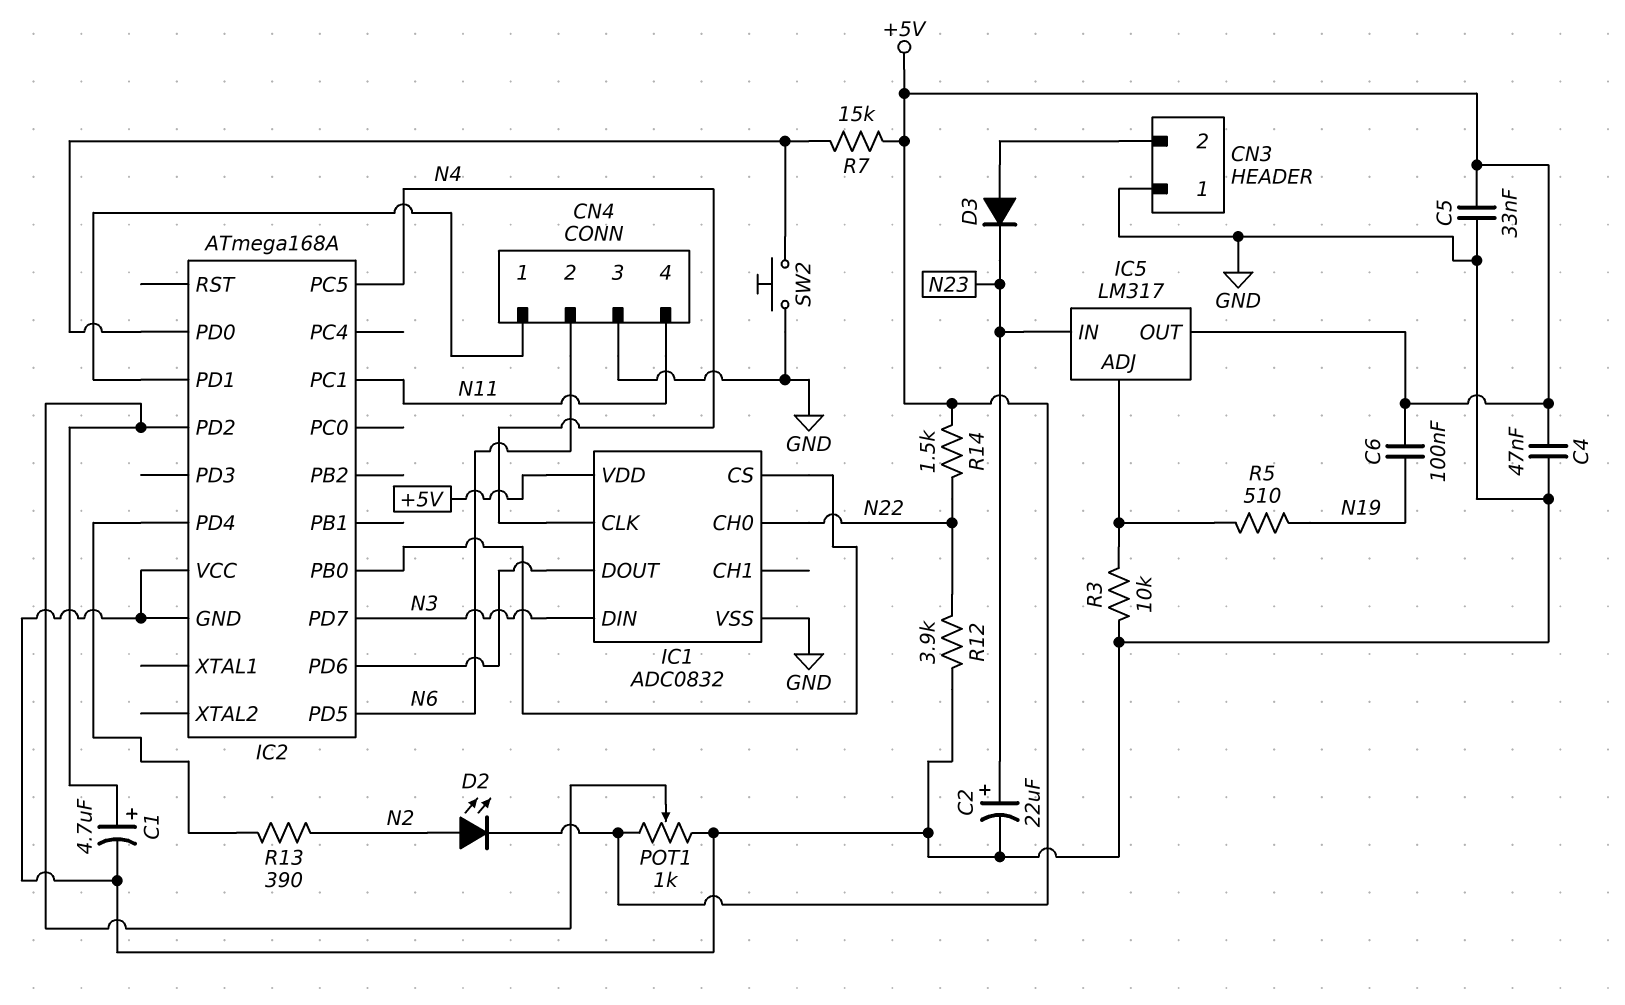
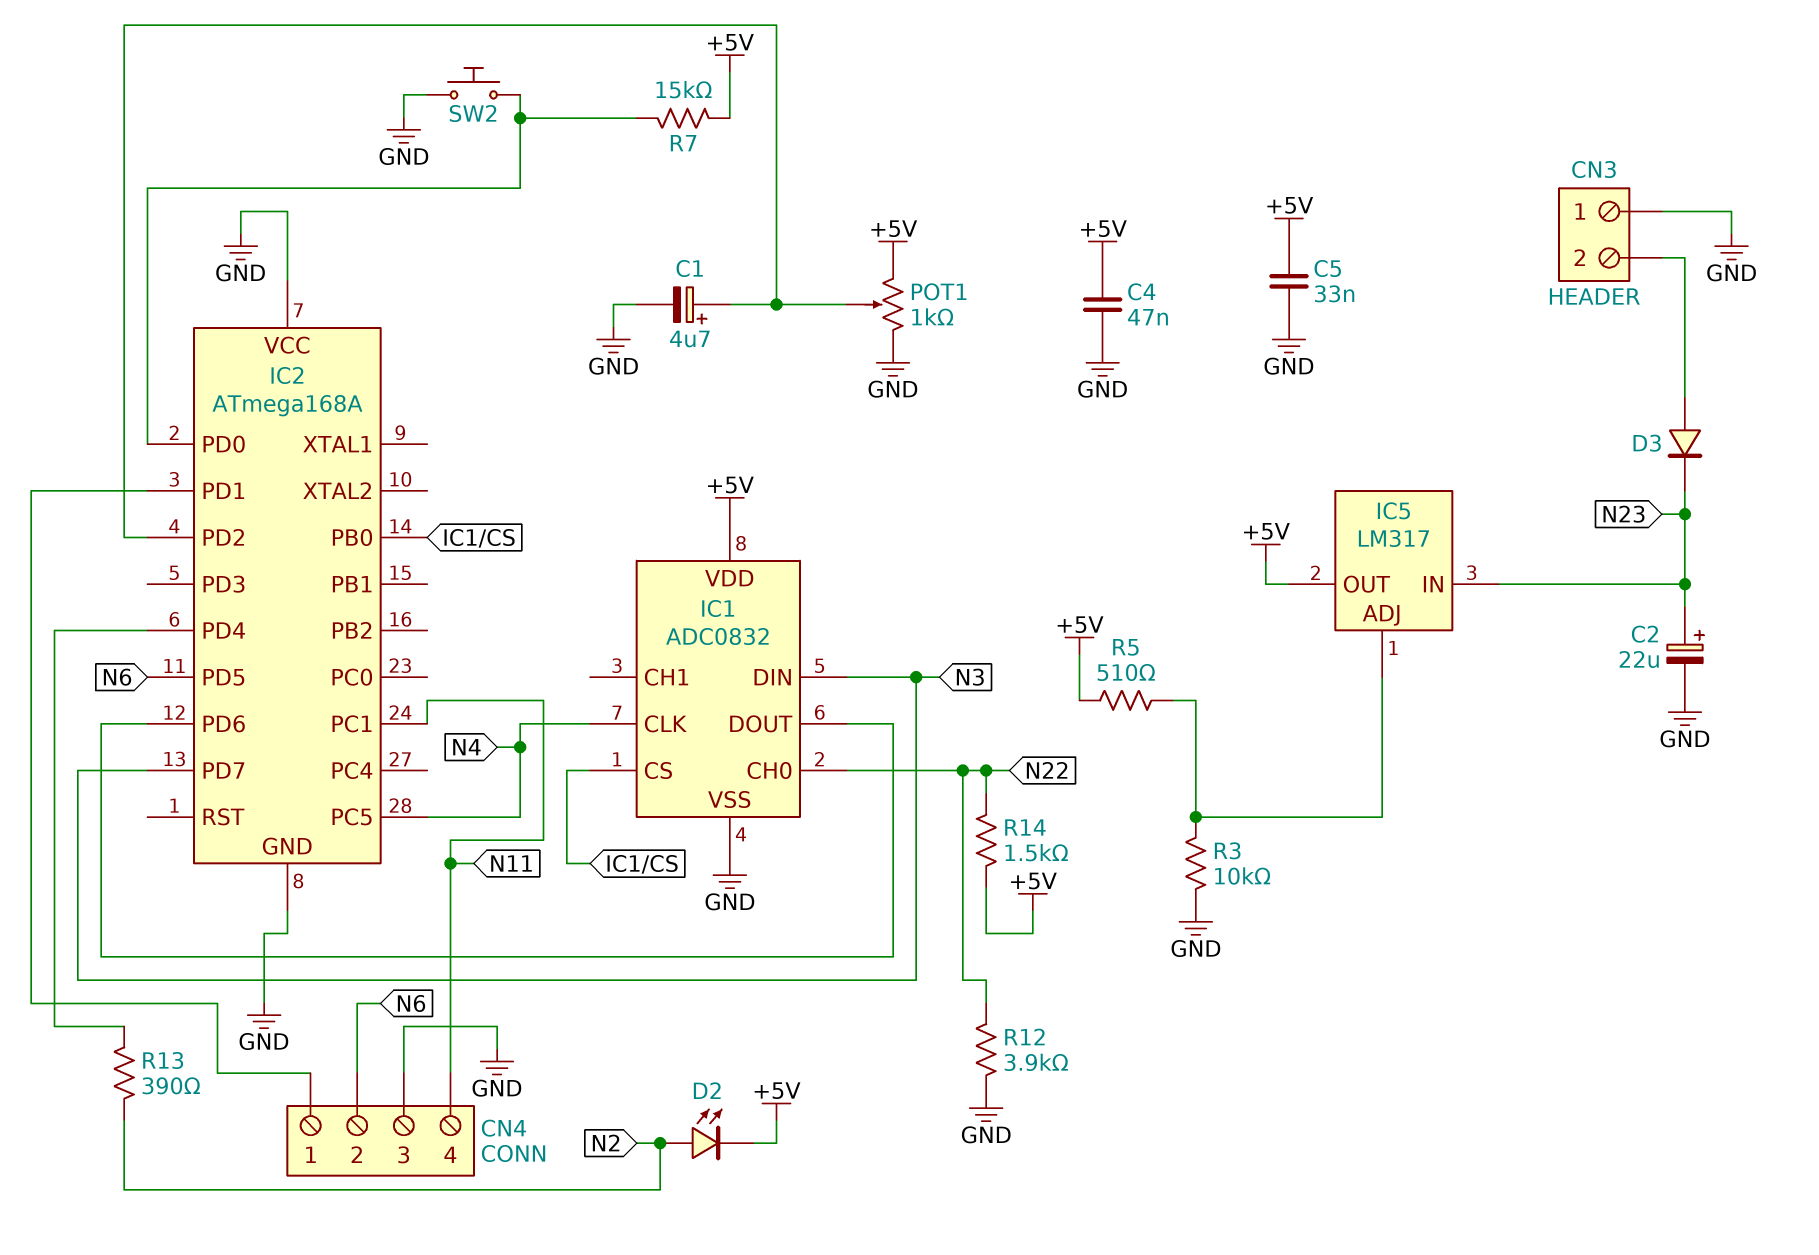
C6: 100nF (+5V, N19) -> none
R5: 510 (IC5/ADJ, N19) -> 510 (+5V, IC5/ADJ)

